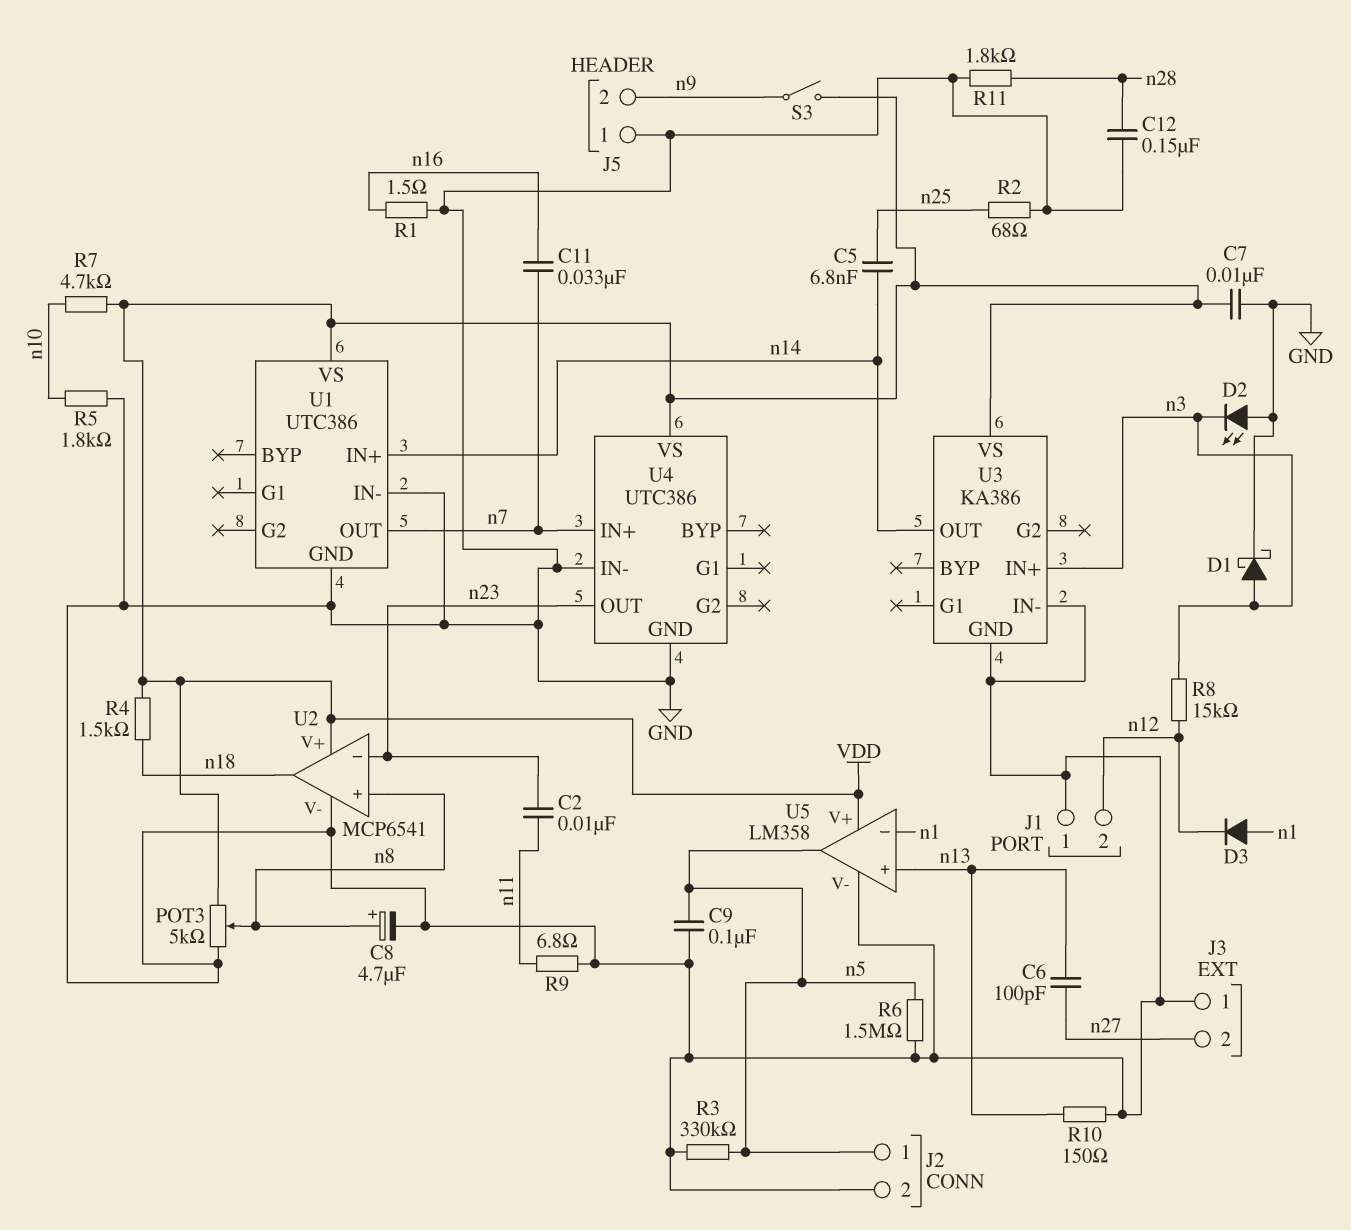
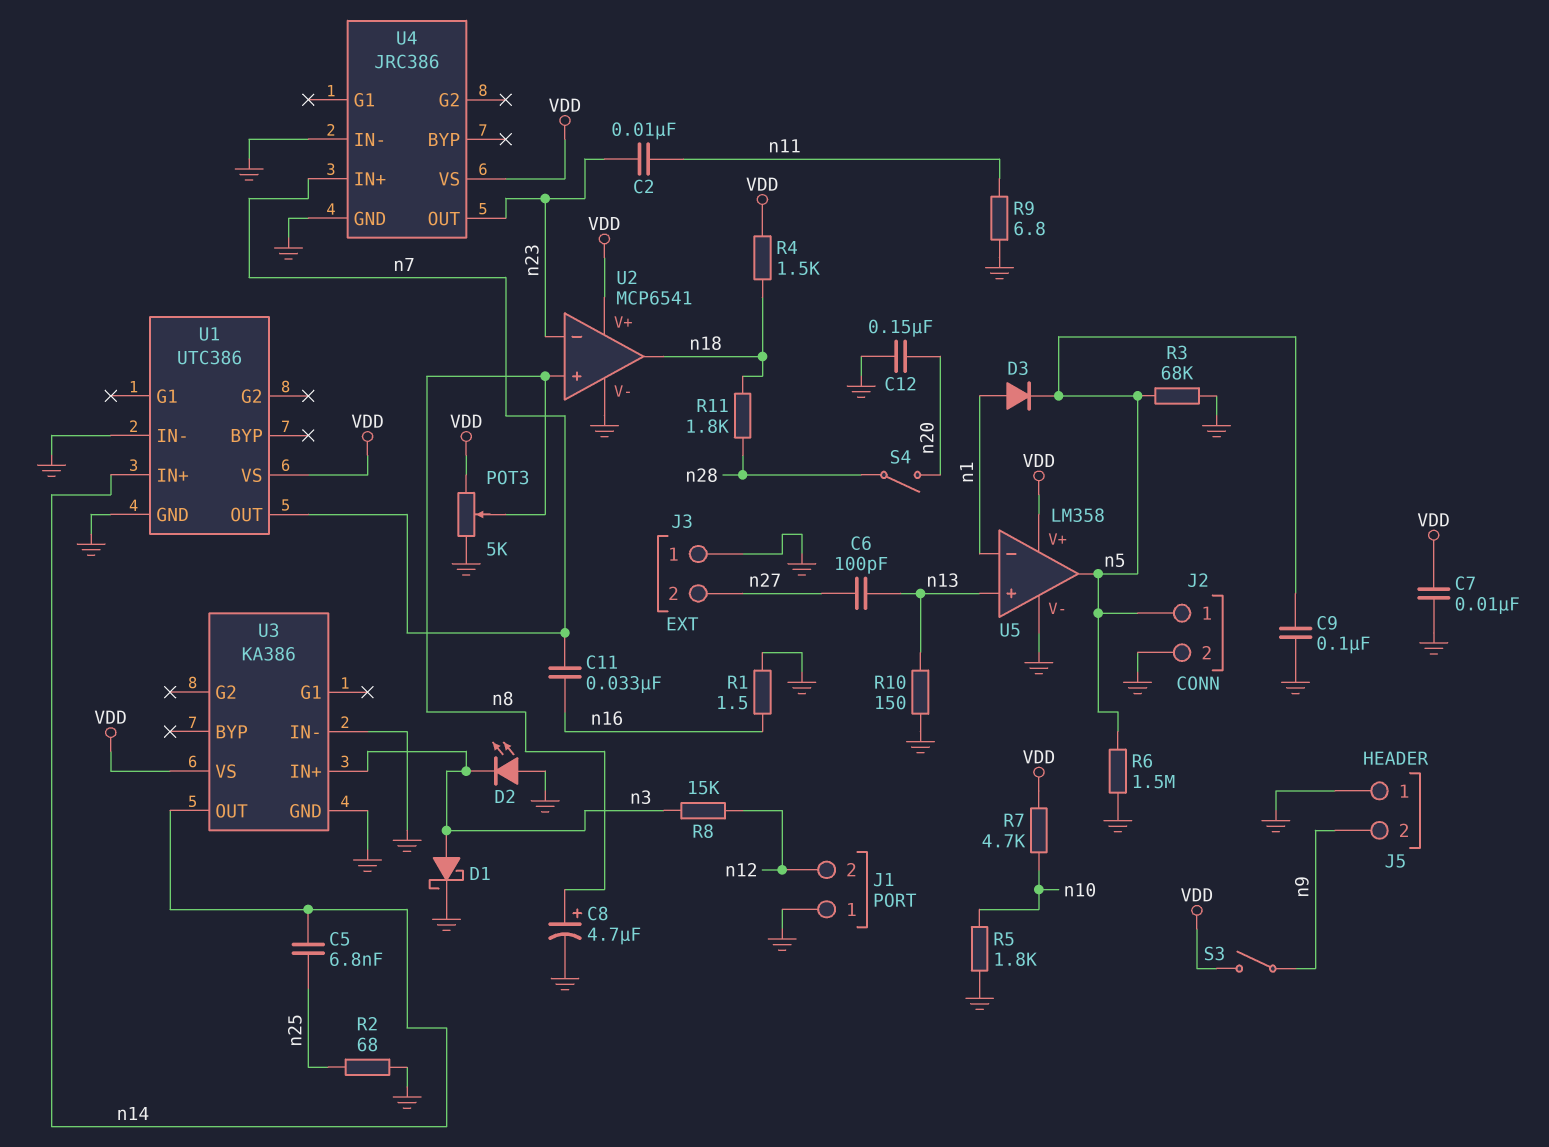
C12: 150nF (GND, n28) -> 150nF (GND, n20)
D3: diode (A n1, K n12) -> diode (A n1, K n5)
R3: 330k (GND, n5) -> 68k (GND, n5)
R11: 1.8k (GND, n28) -> 1.8k (n18, n28)
S4: none -> switch (n20, n28)
U4: UTC386 -> JRC386

